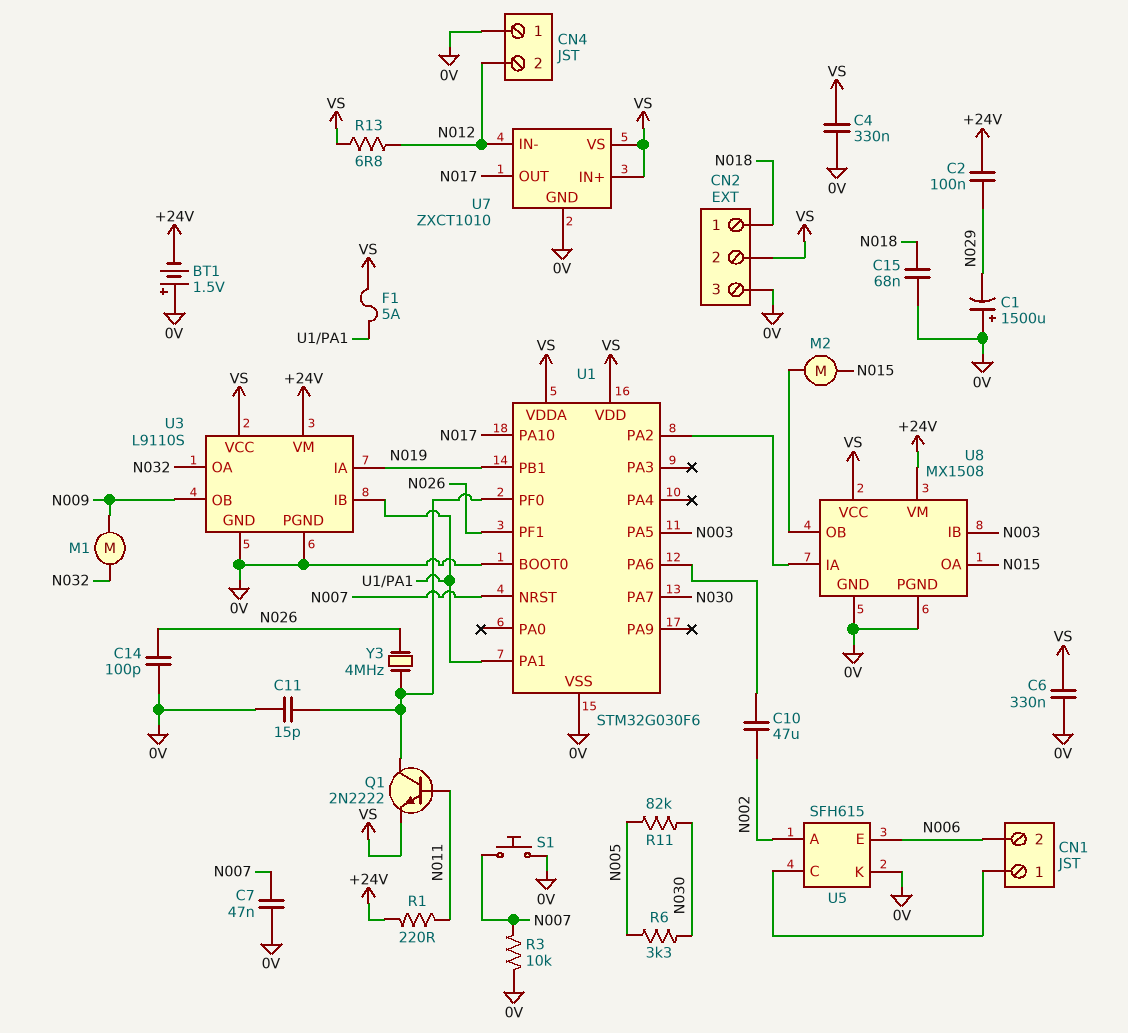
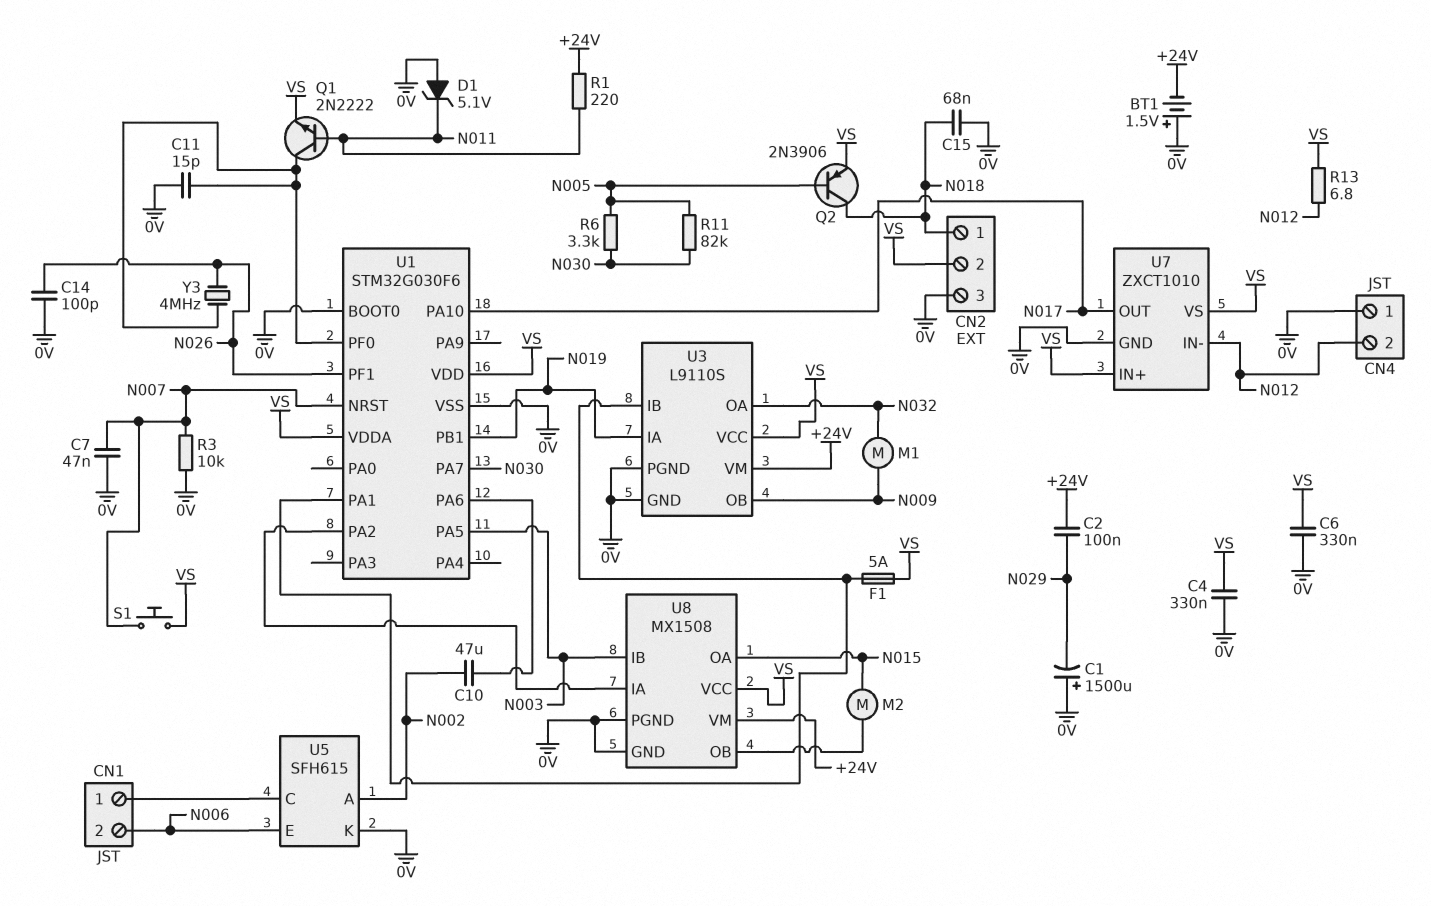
D1: none -> zener 5.1V (A 0V, K N011)
Q2: none -> PNP 2N3906 (B N005, C N018, E VS)
S1: button (0V, N007) -> button (N007, VS)

